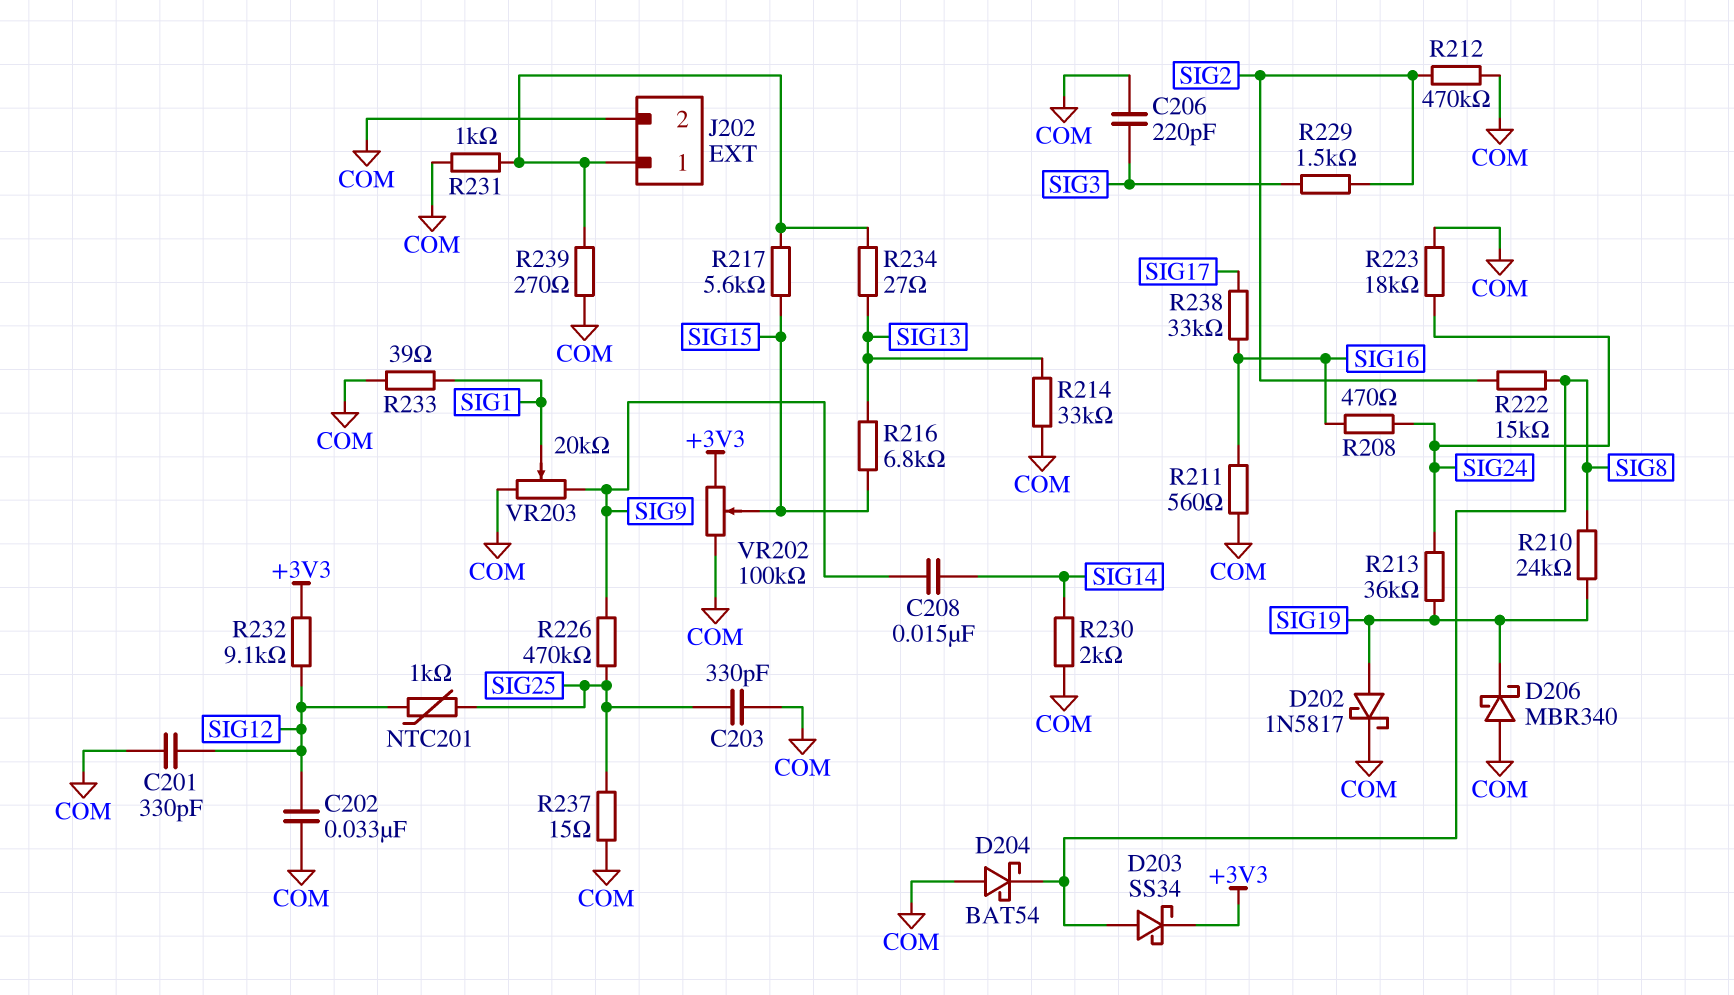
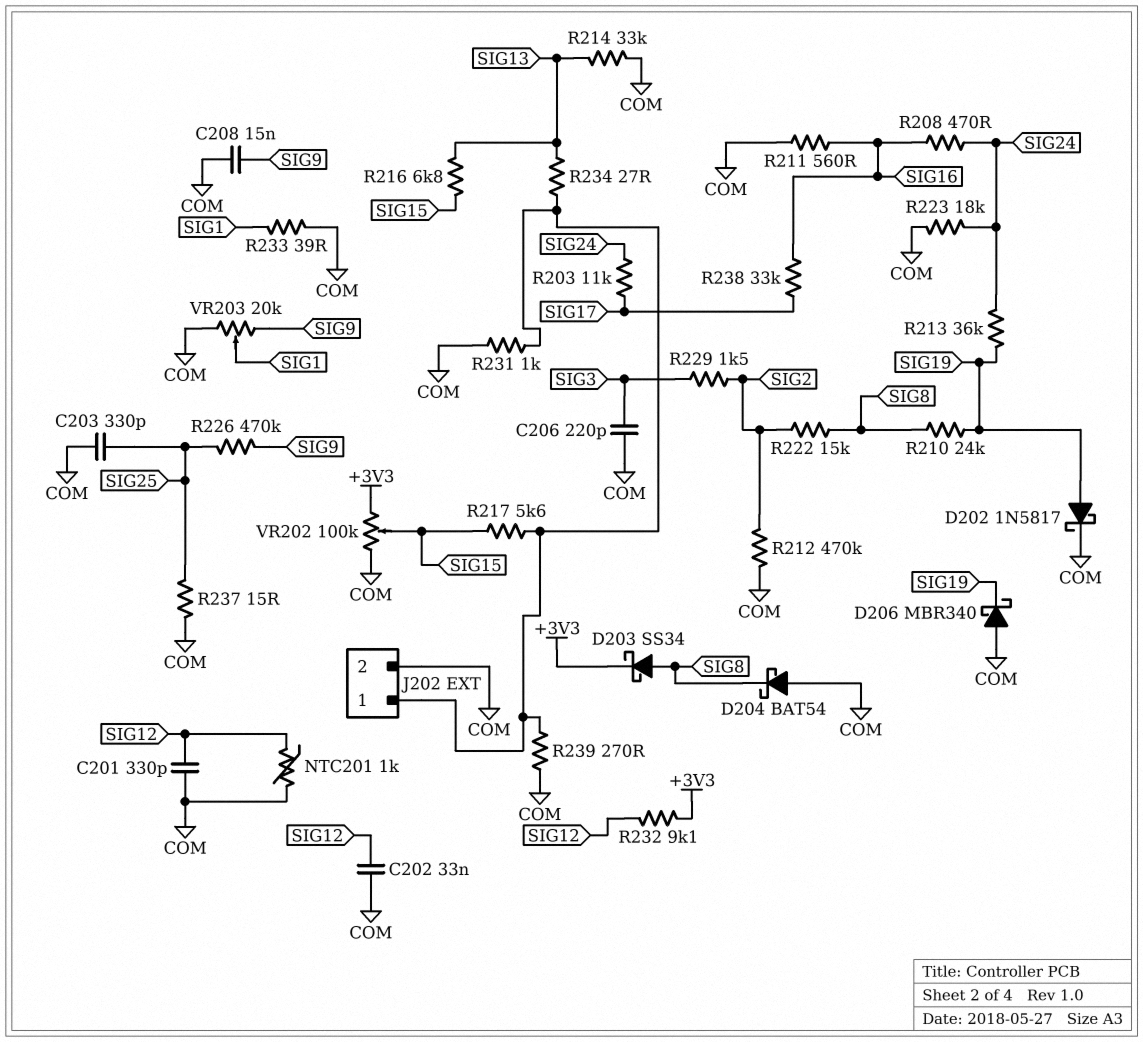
C208: 15nF (SIG9, SIG14) -> 15nF (COM, SIG9)
NTC201: 1k (SIG12, SIG25) -> 1k (COM, SIG12)
R203: none -> 11k (SIG17, SIG24)
R230: 2k (COM, SIG14) -> none

